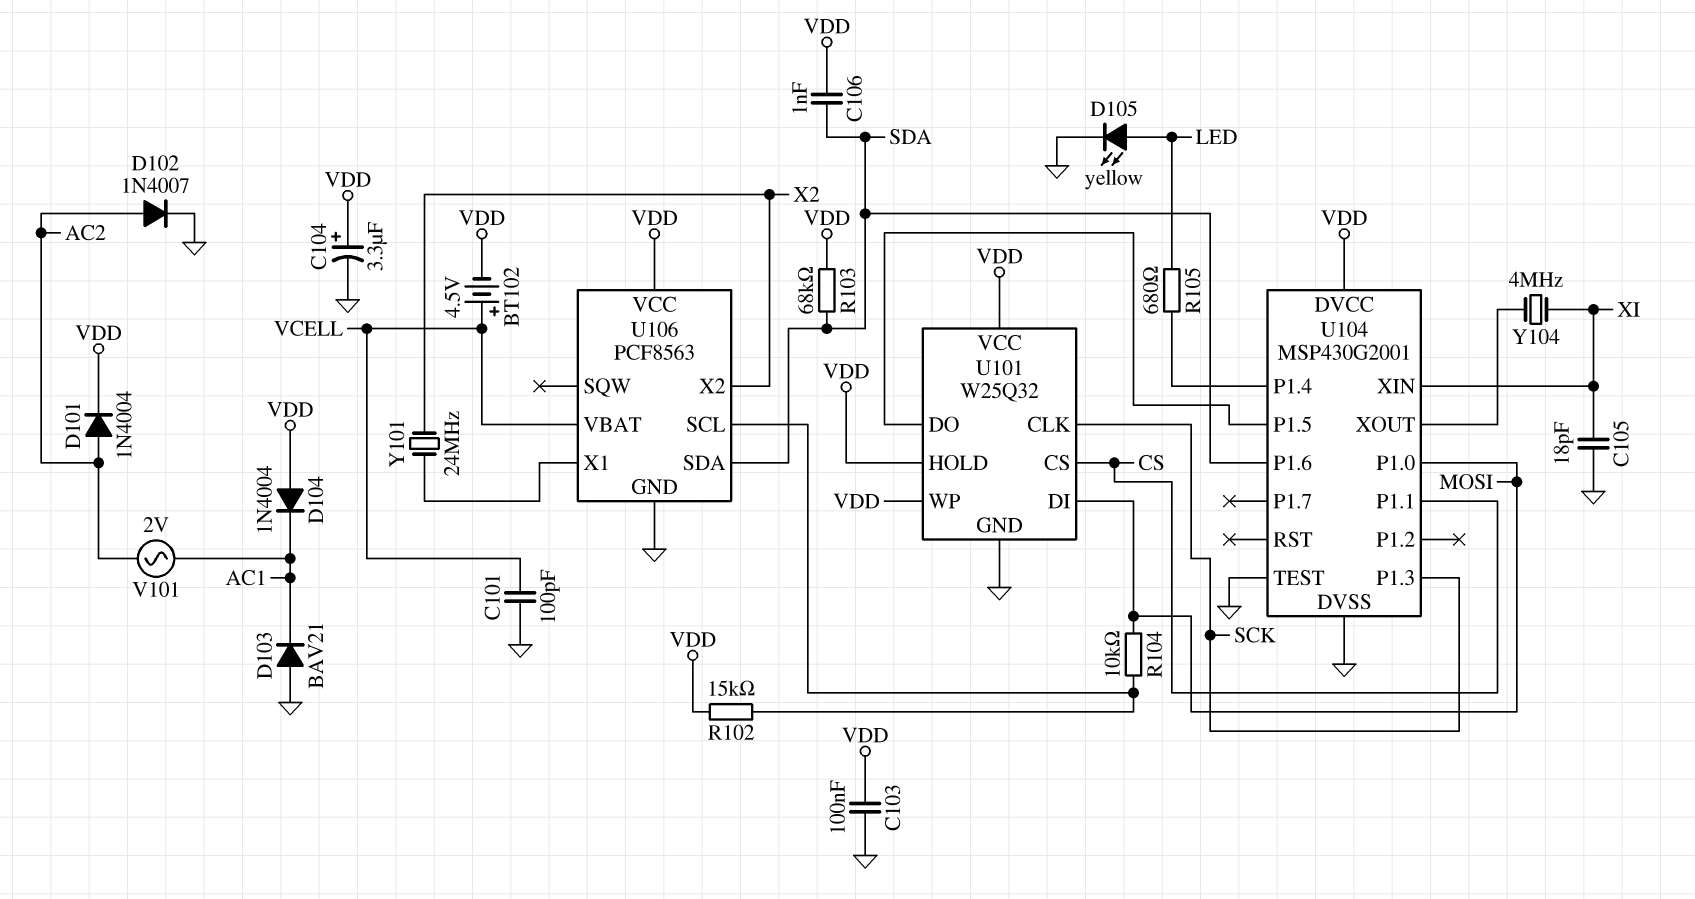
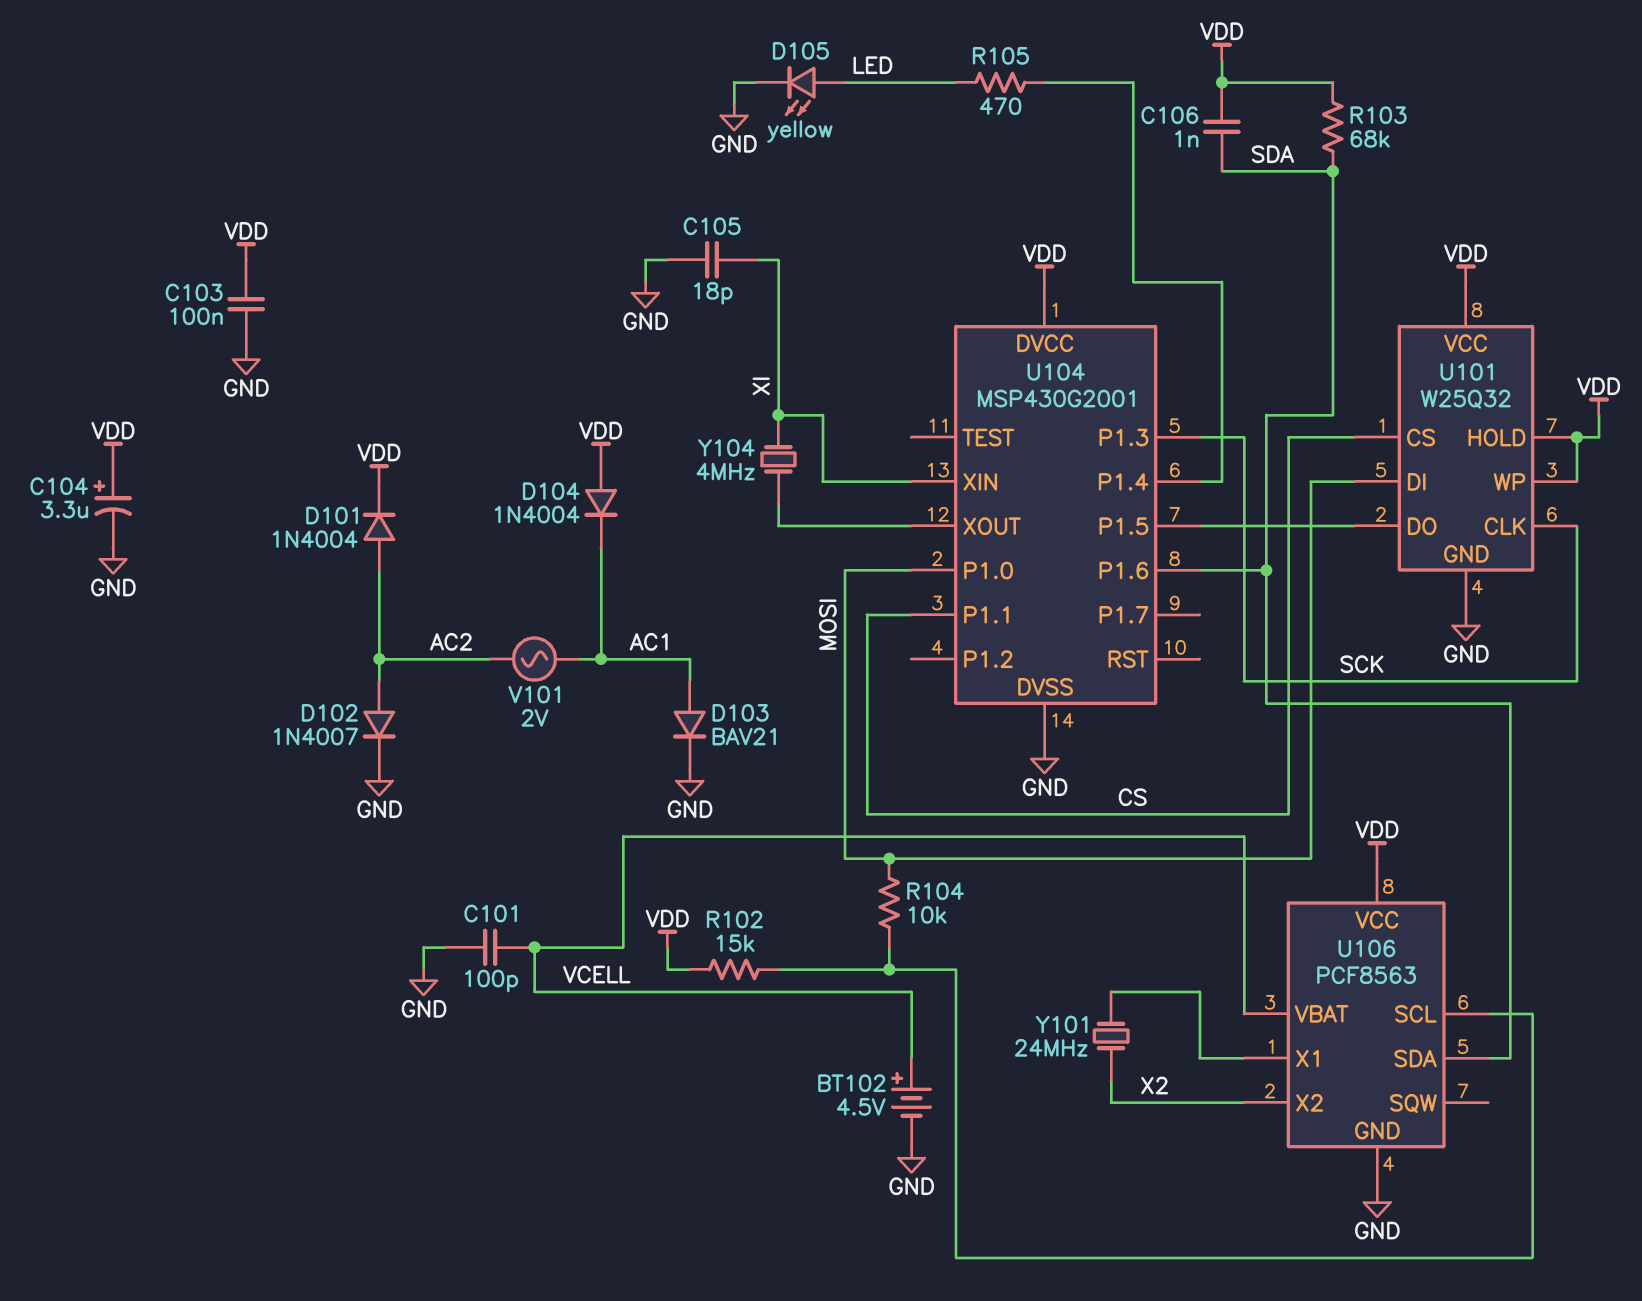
BT102: 4.5V (plus VCELL, minus VDD) -> 4.5V (plus VCELL, minus GND)
D103: diode BAV21 (A GND, K AC1) -> diode BAV21 (A AC1, K GND)
R105: 680 (LED, U104/P1.4) -> 470 (LED, U104/P1.4)
U104 pin TEST: GND -> none

